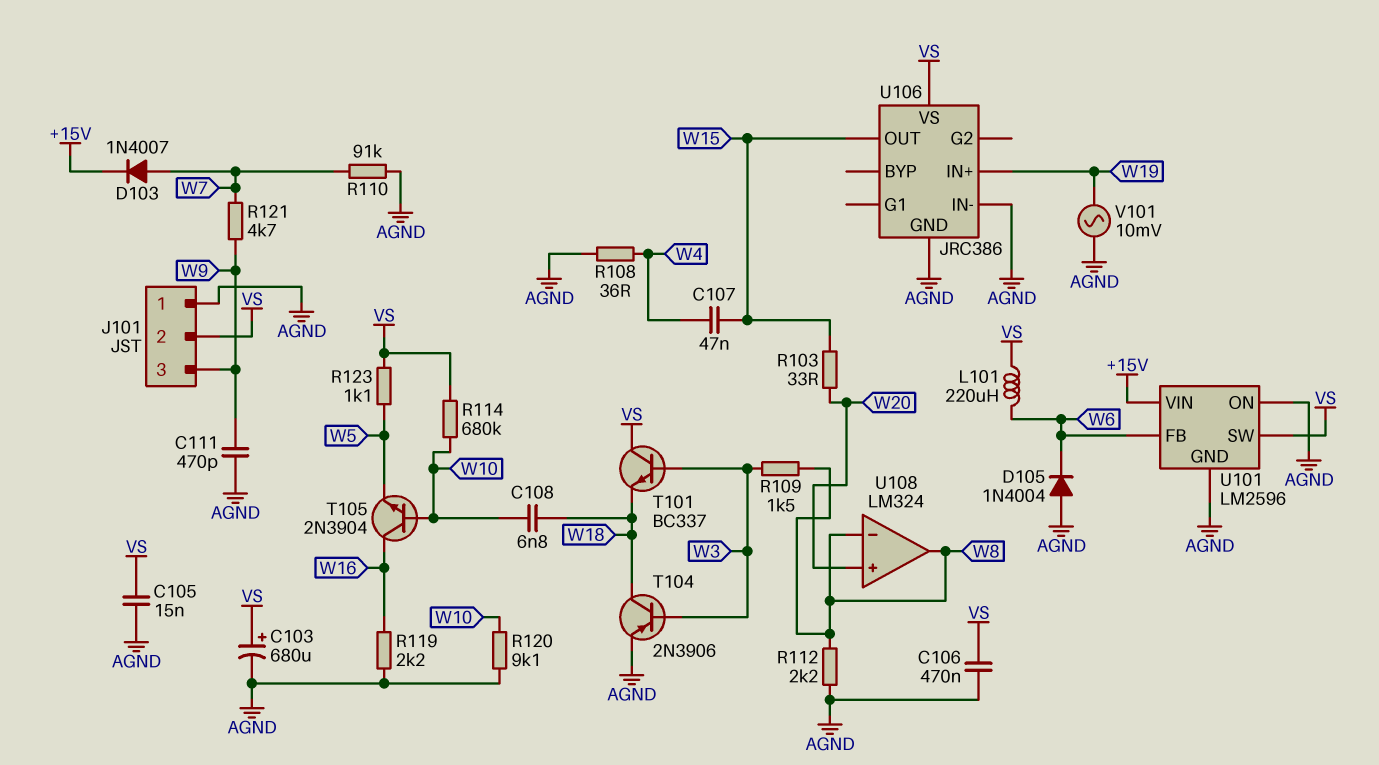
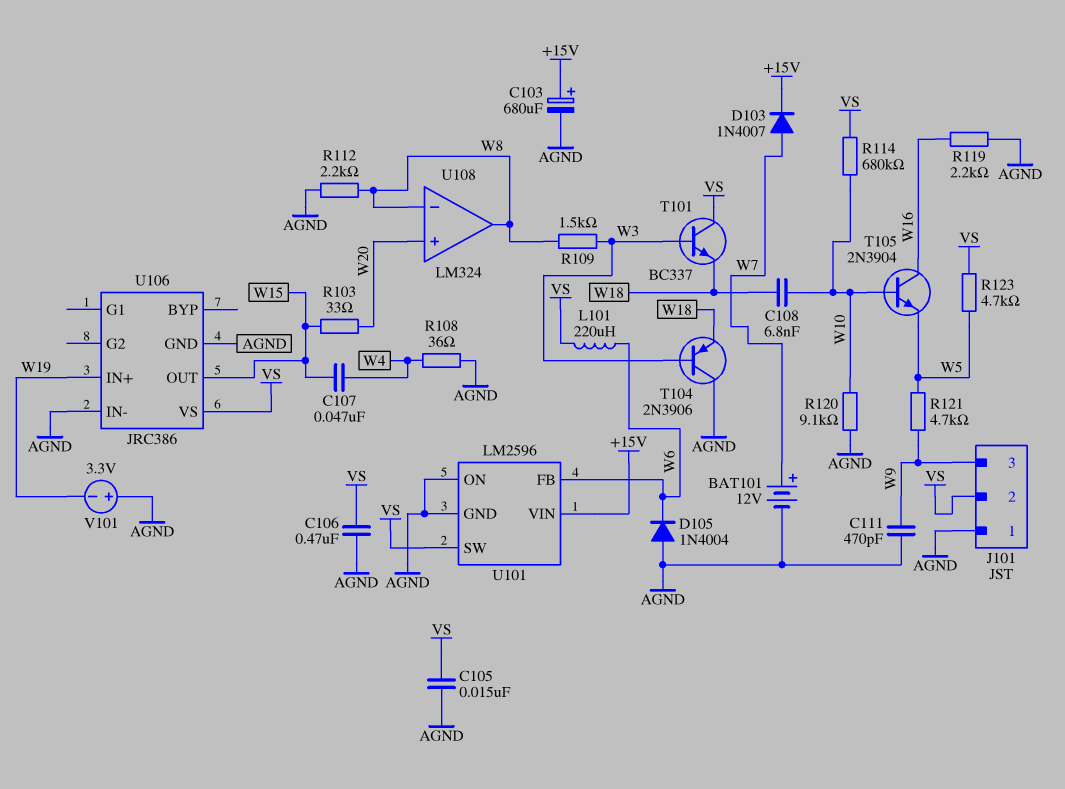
BAT101: none -> 12V (plus W7, minus AGND)
C103: 680uF (plus VS, minus AGND) -> 680uF (plus +15V, minus AGND)
R110: 91k (AGND, W7) -> none
R121: 4.7k (W7, W9) -> 4.7k (W5, W9)
R123: 1.1k (VS, W5) -> 4.7k (VS, W5)
T104: PNP 2N3906 (B W3, C W18, E AGND) -> PNP 2N3906 (B W3, C AGND, E W18)
V101: AC 10mV (AGND, W19) -> 3.3V (plus AGND, minus W19)

